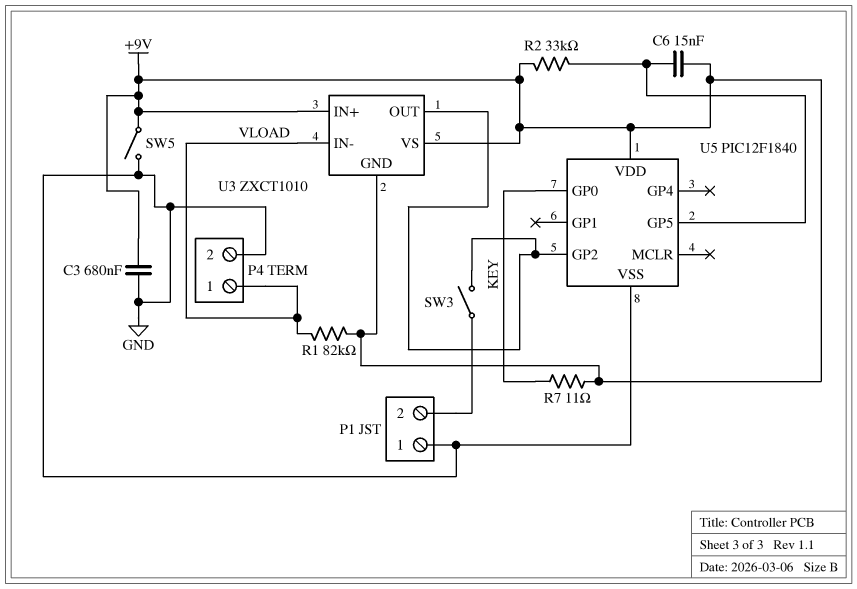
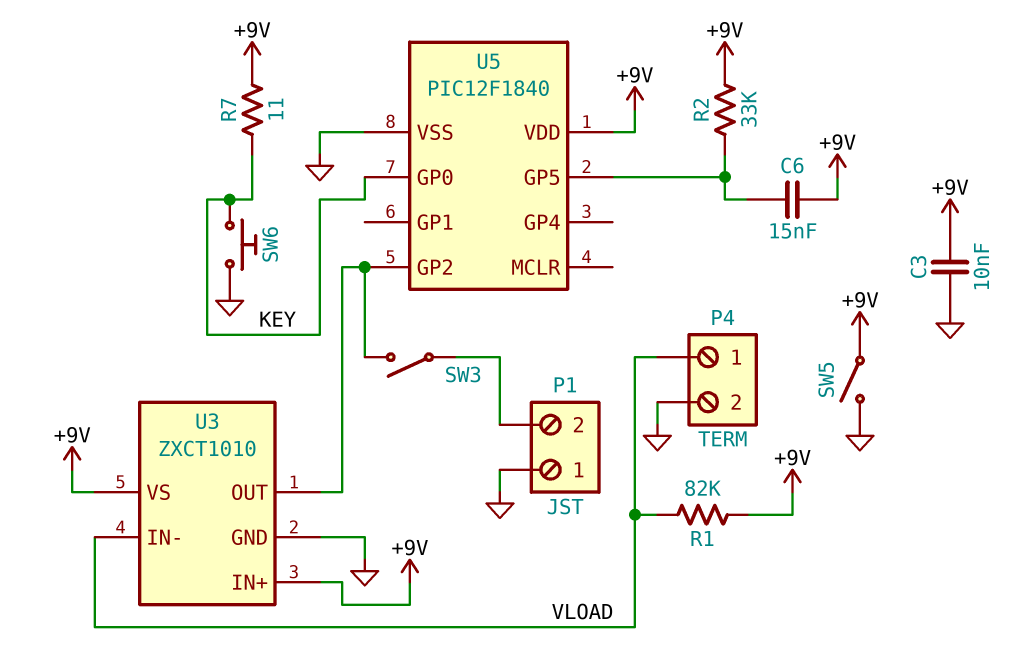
C3: 680nF (+9V, GND) -> 10nF (+9V, GND)
SW6: none -> button (GND, KEY)
U3 pin GND: +9V -> GND

